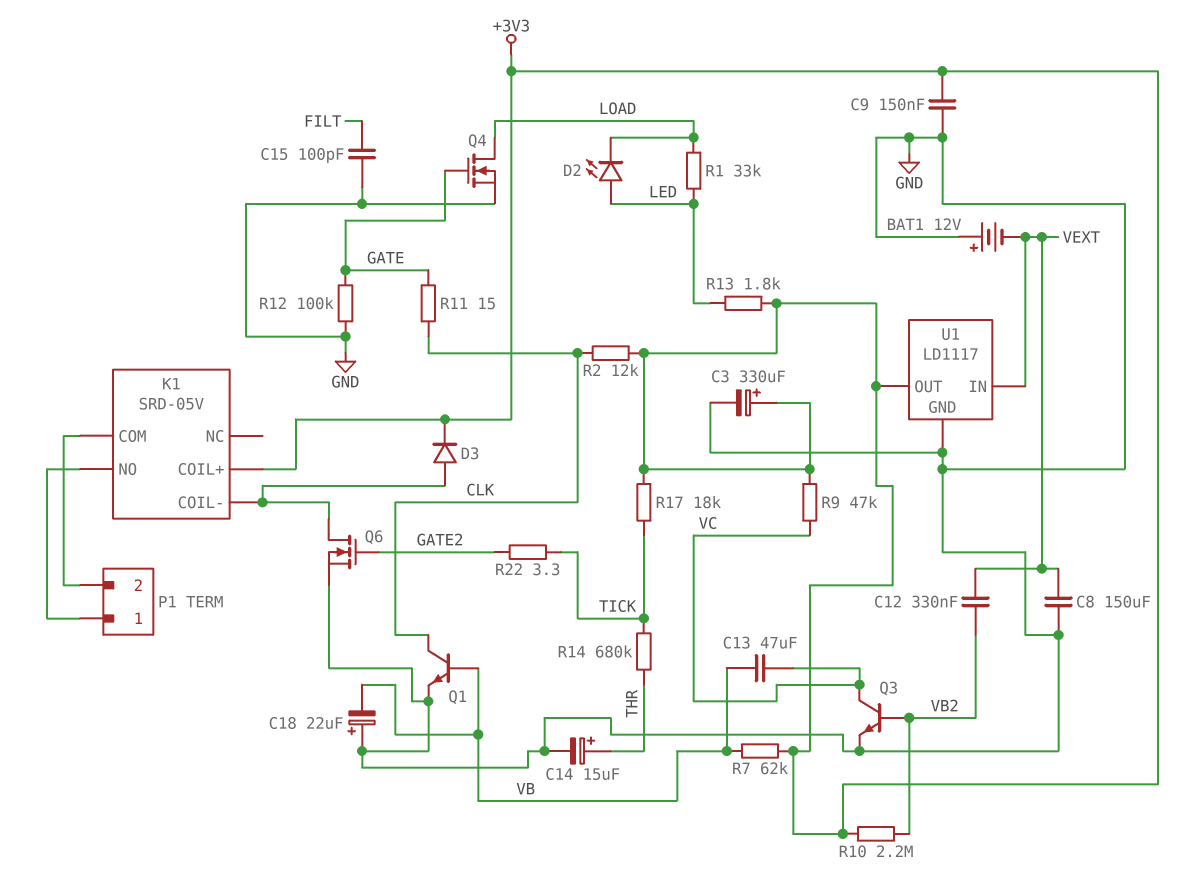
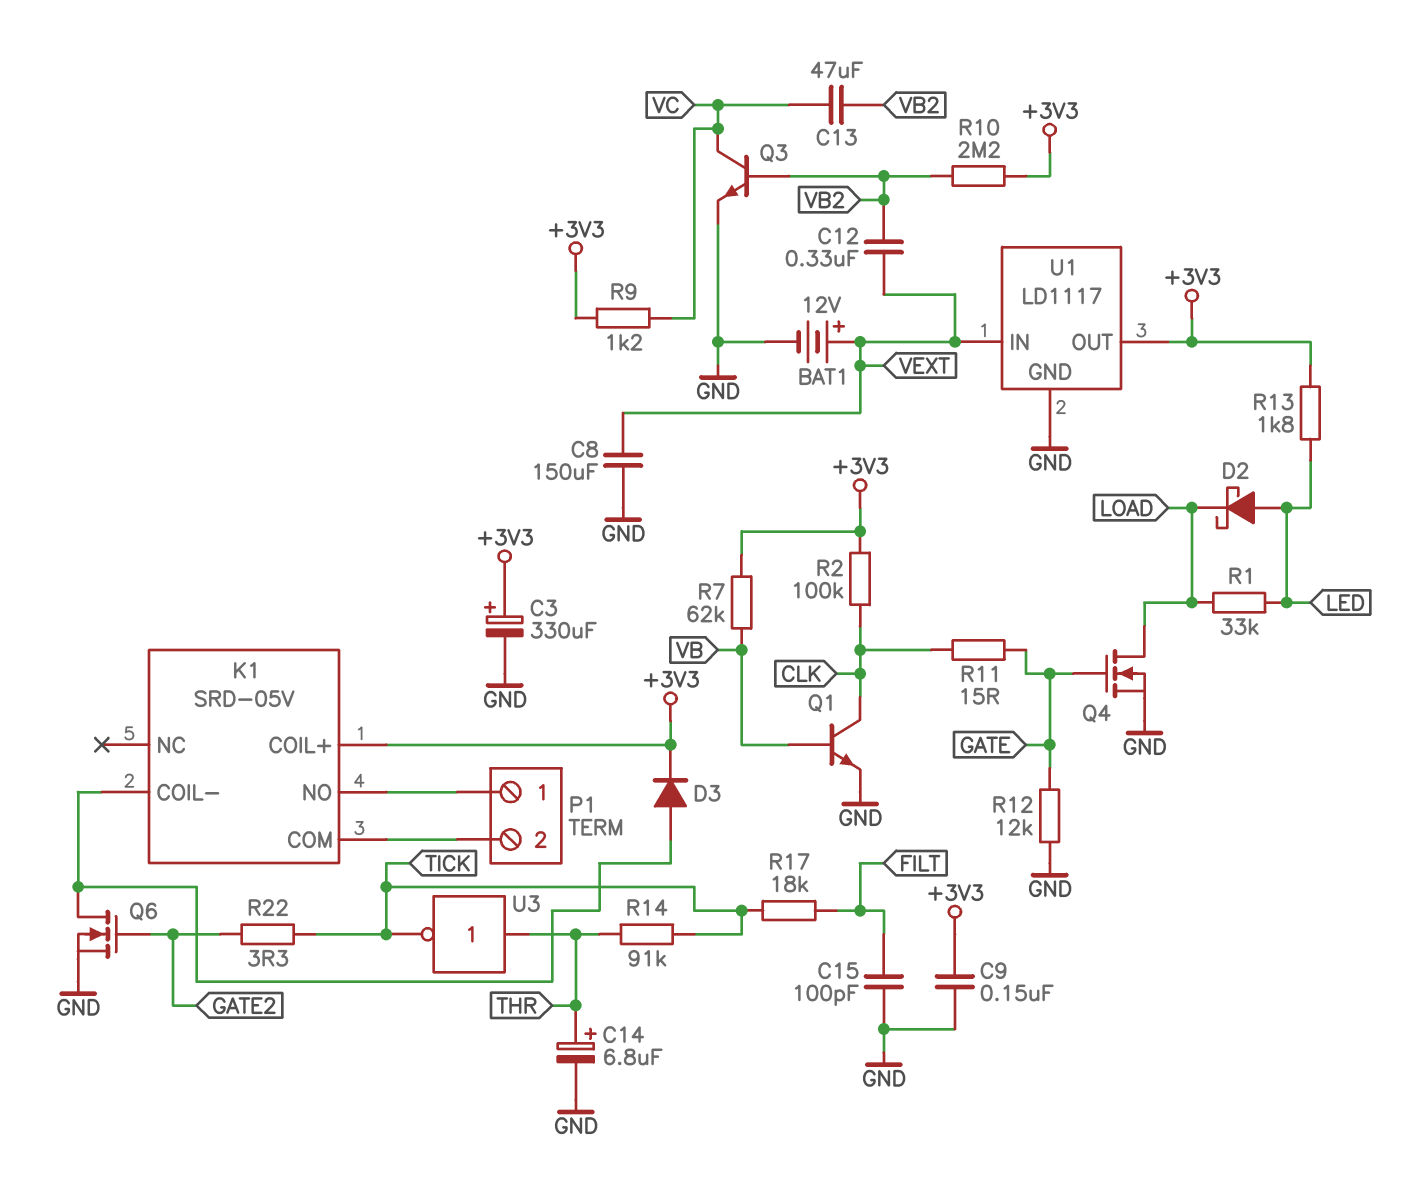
BAT1: 12V (plus GND, minus VEXT) -> 12V (plus VEXT, minus GND)
C13: 47uF (VB, VC) -> 47uF (VB2, VC)
C14: 15uF (plus THR, minus GND) -> 6.8uF (plus THR, minus GND)
C18: 22uF (plus GND, minus VB) -> none
D2: LED (A LED, K LOAD) -> schottky (A LED, K LOAD)
R2: 12k (+3V3, CLK) -> 100k (+3V3, CLK)
R9: 47k (+3V3, VC) -> 1.2k (+3V3, VC)
R12: 100k (GATE, GND) -> 12k (GATE, GND)
R14: 680k (THR, TICK) -> 91k (THR, TICK)
R17: 18k (+3V3, TICK) -> 18k (FILT, TICK)
U3: none -> NOT (in THR, out TICK)

